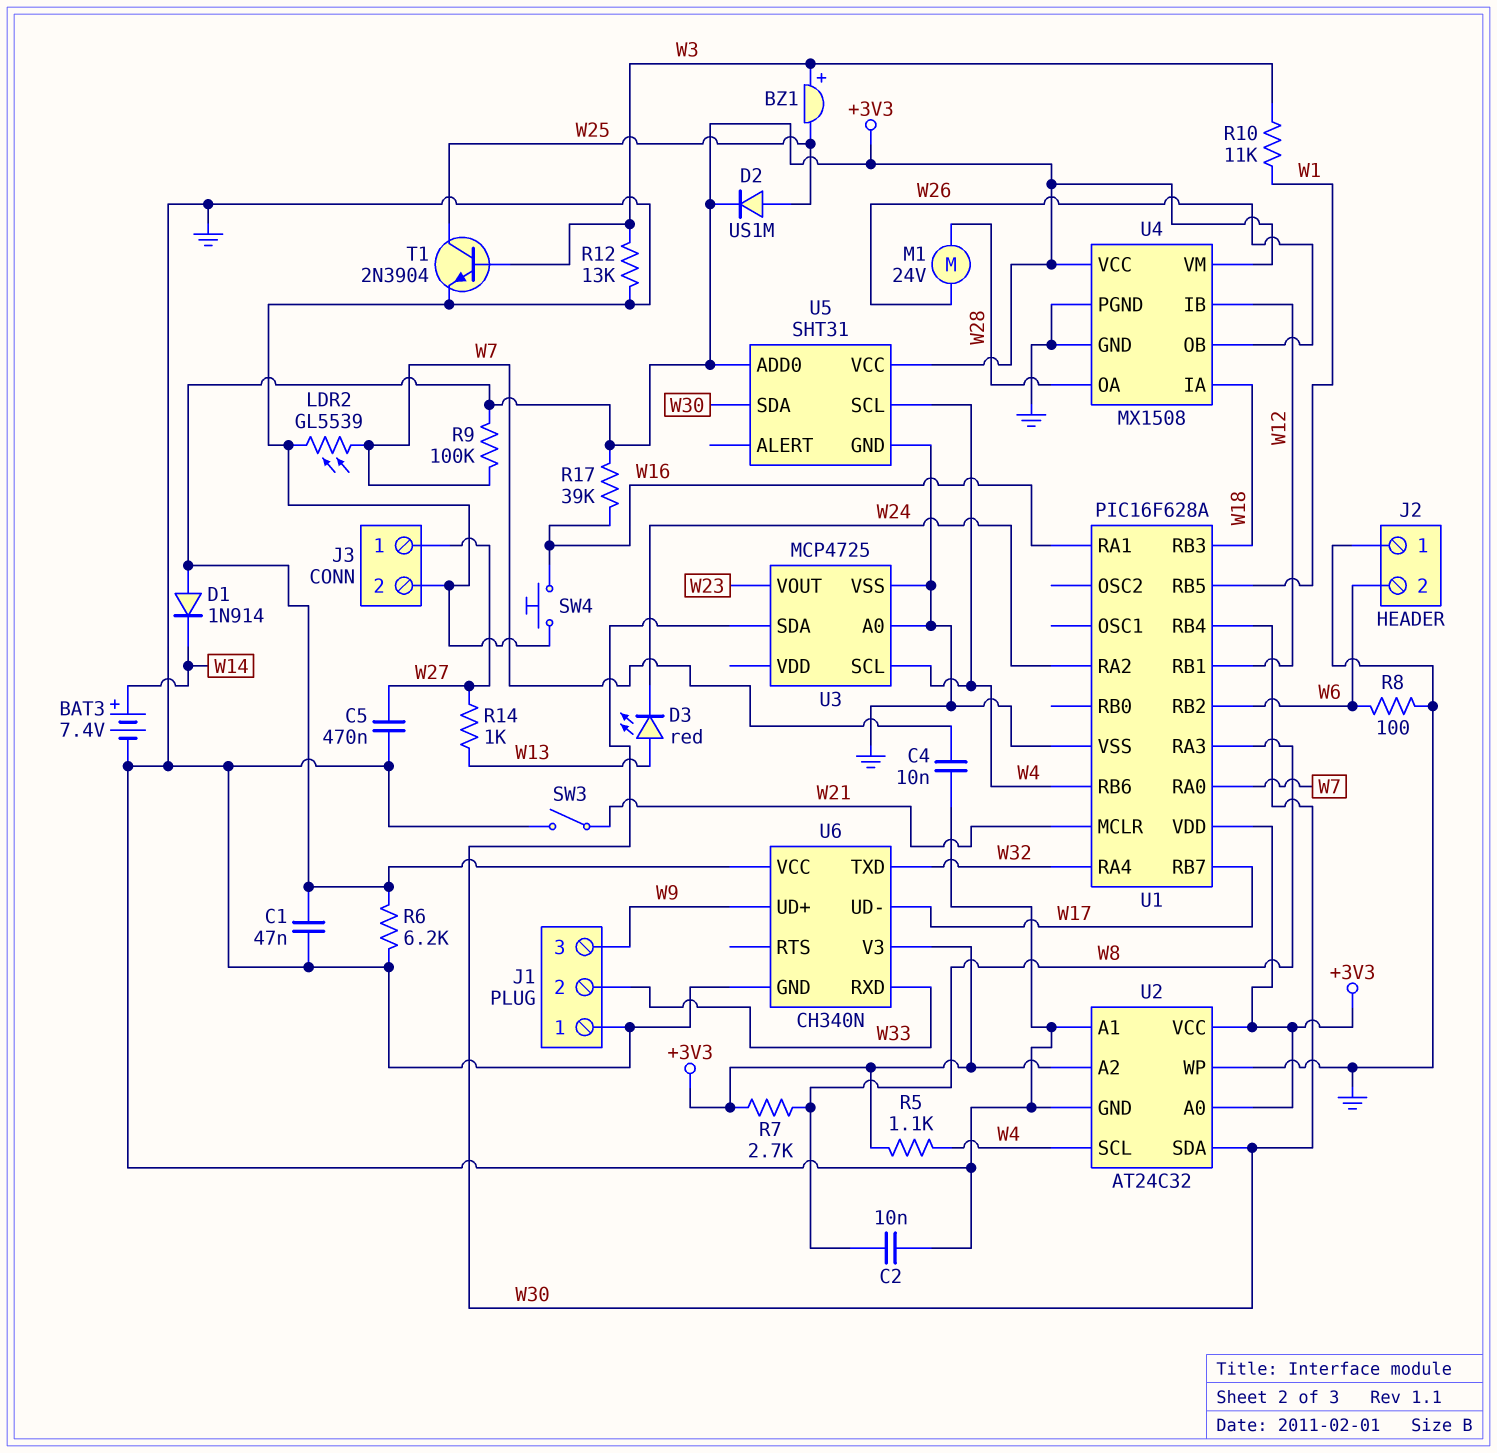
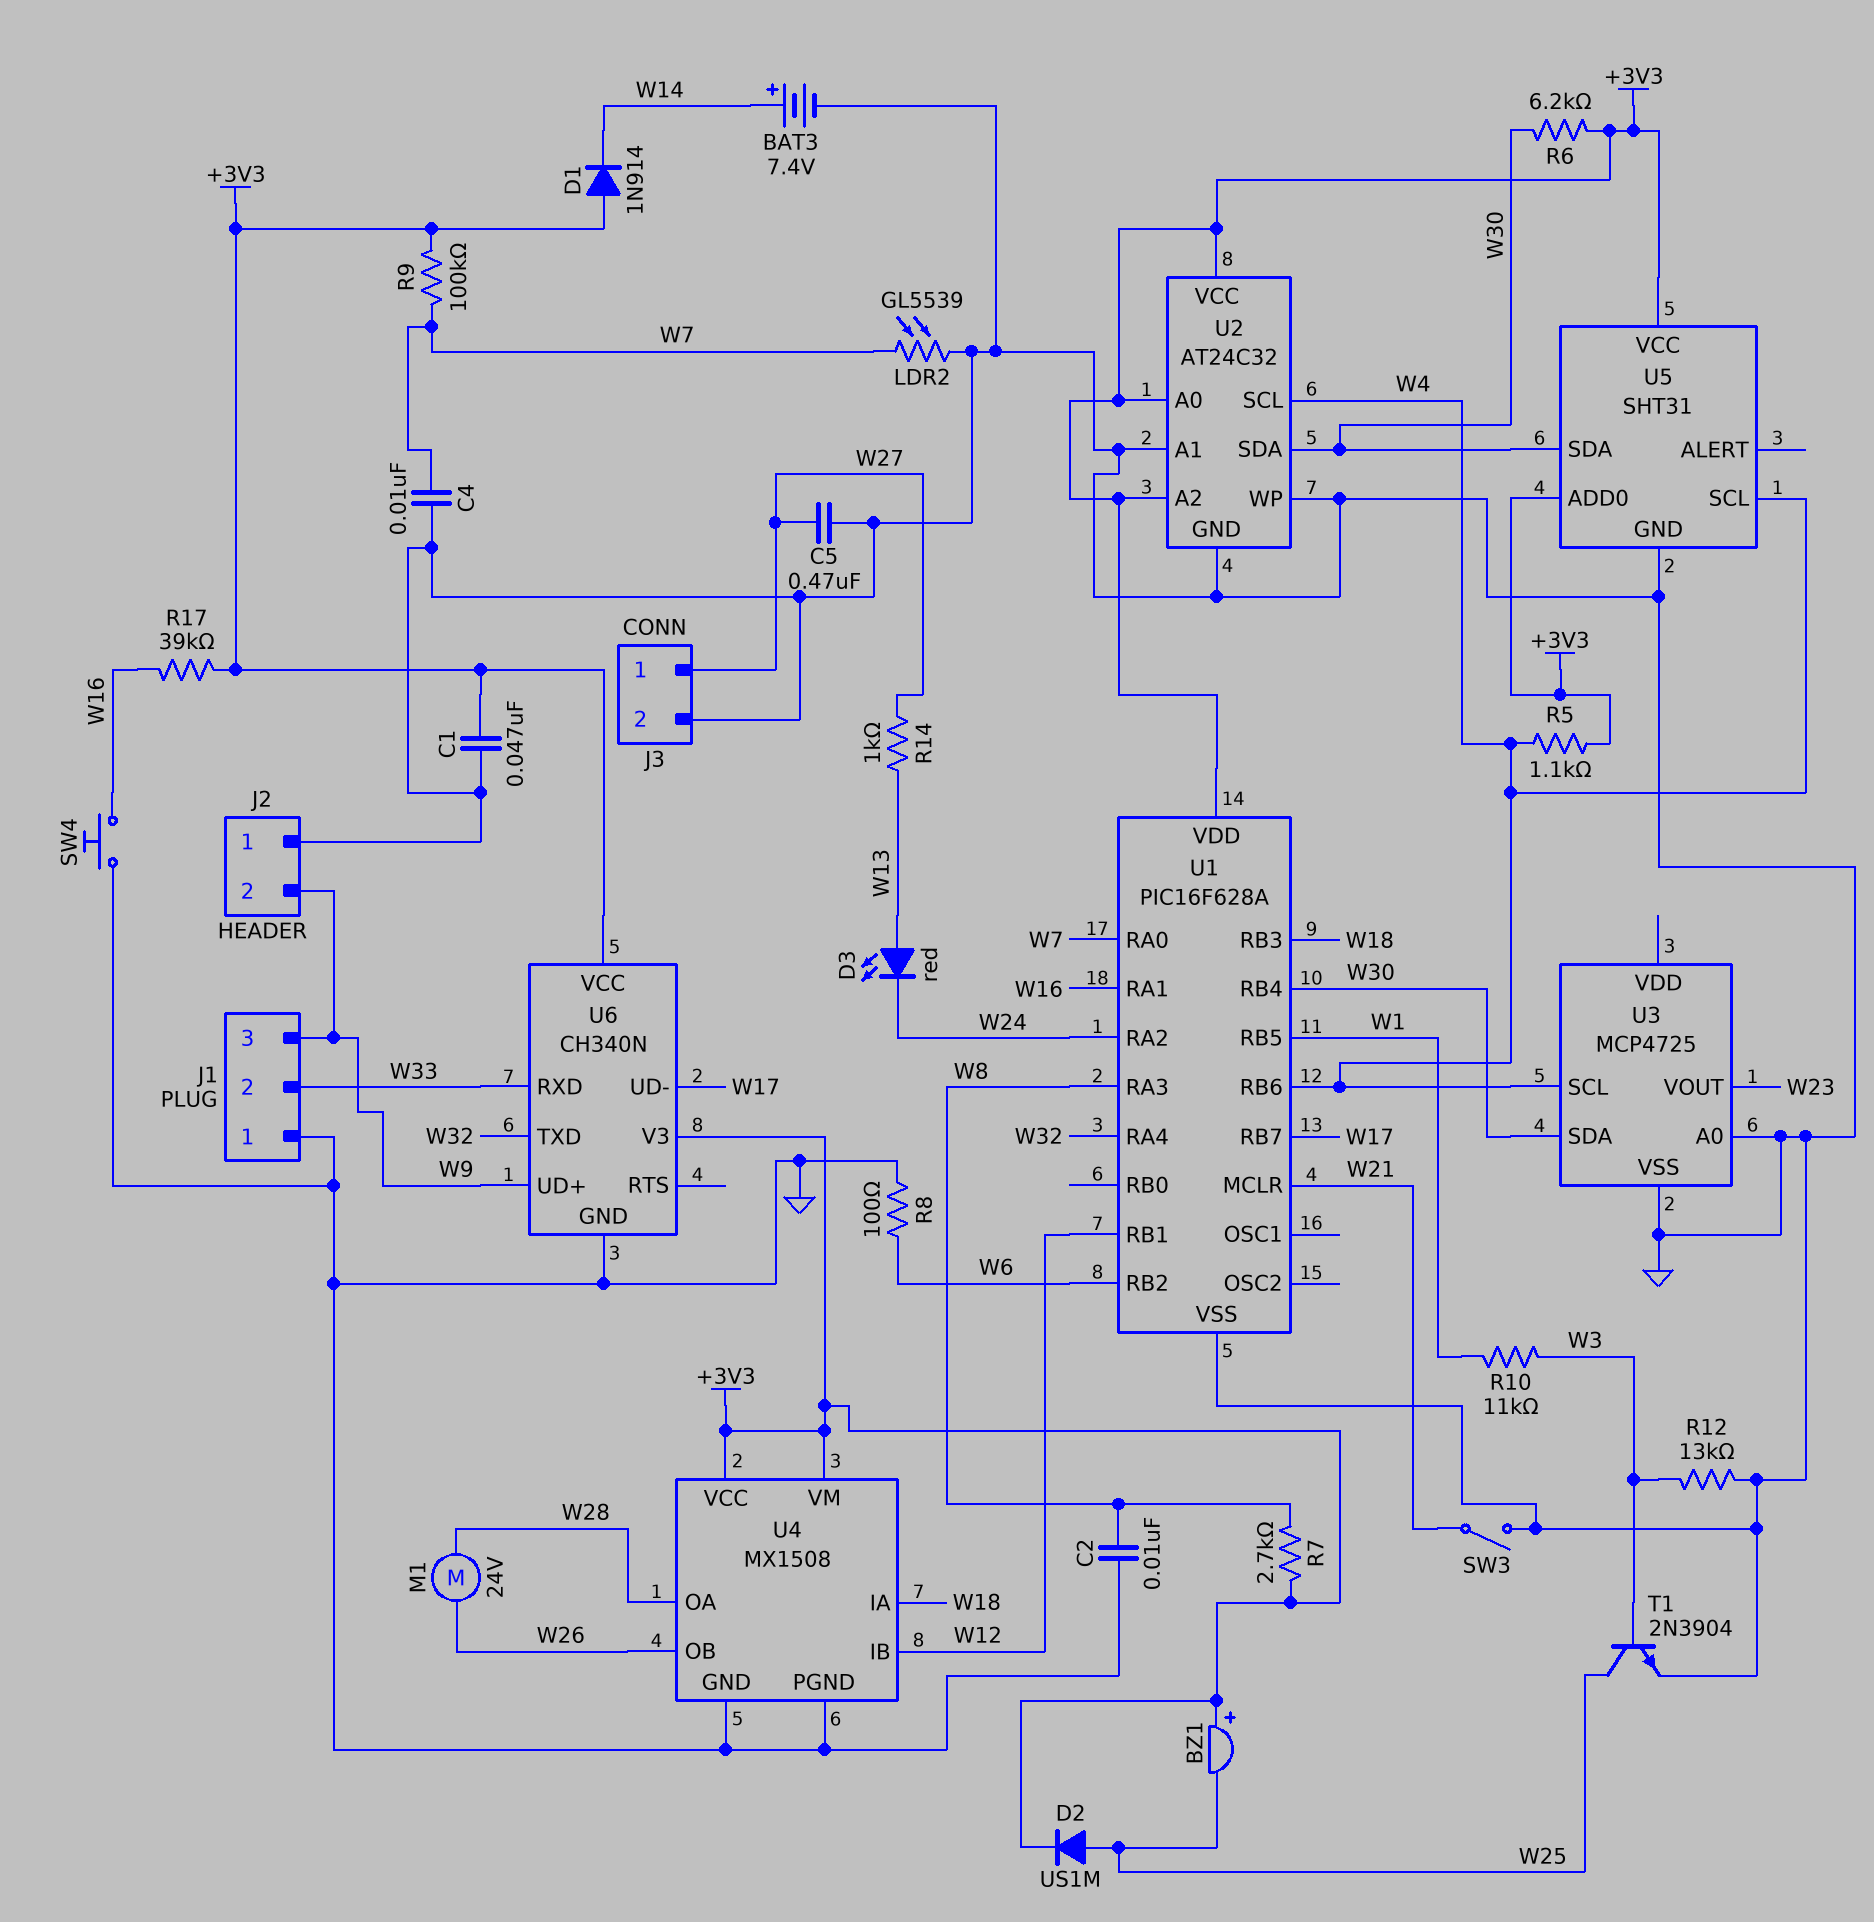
BZ1: buzzer (plus W3, minus W25) -> buzzer (plus +3V3, minus W25)
J2 pin 2: W6 -> W9
R6: 6.2k (+3V3, GND) -> 6.2k (+3V3, W30)

